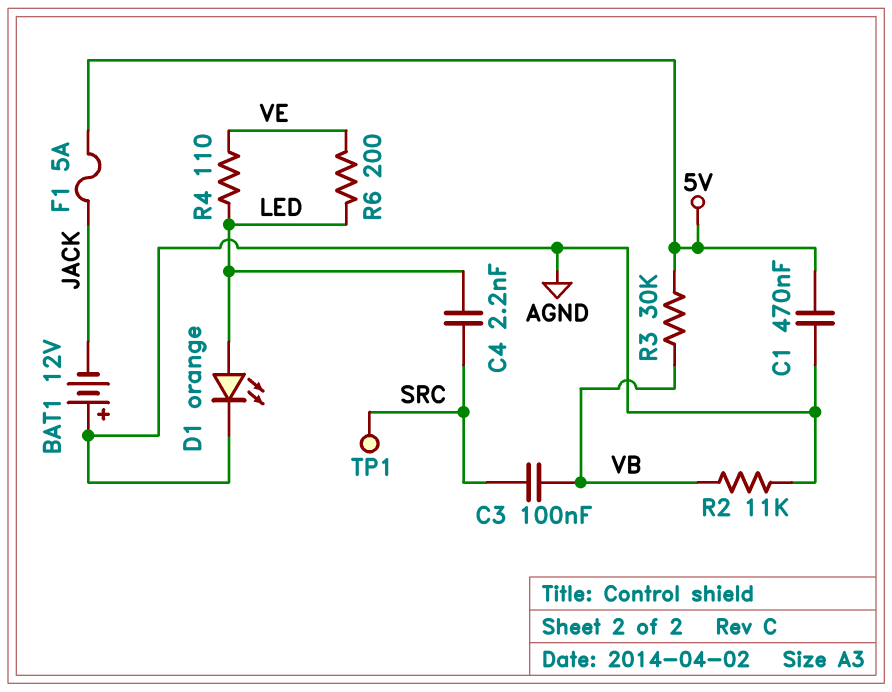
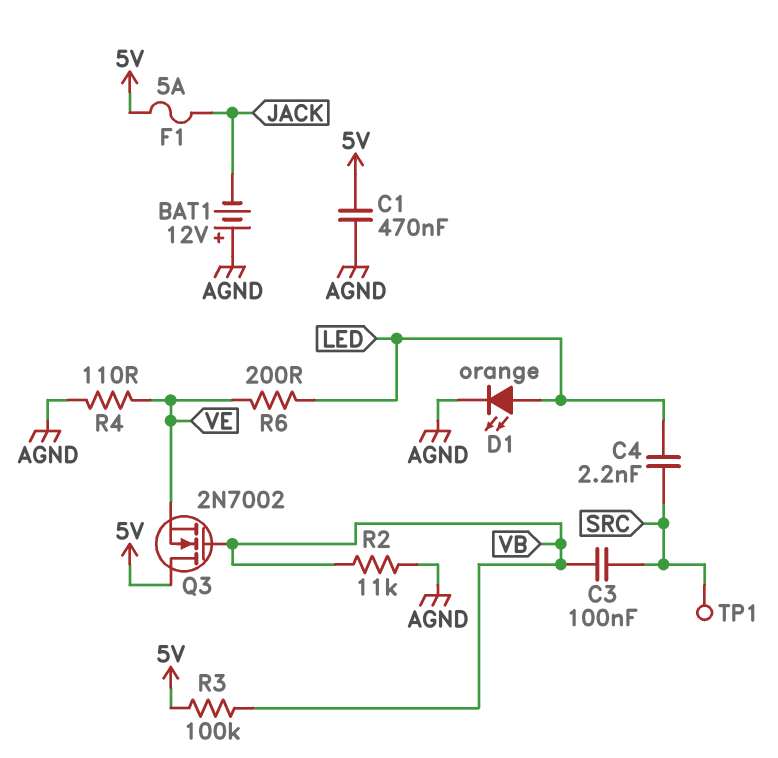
Q3: none -> NMOS 2N7002 (G VB, D 5V, S VE)
R3: 30k (5V, VB) -> 100k (5V, VB)
R4: 110 (LED, VE) -> 110 (AGND, VE)

